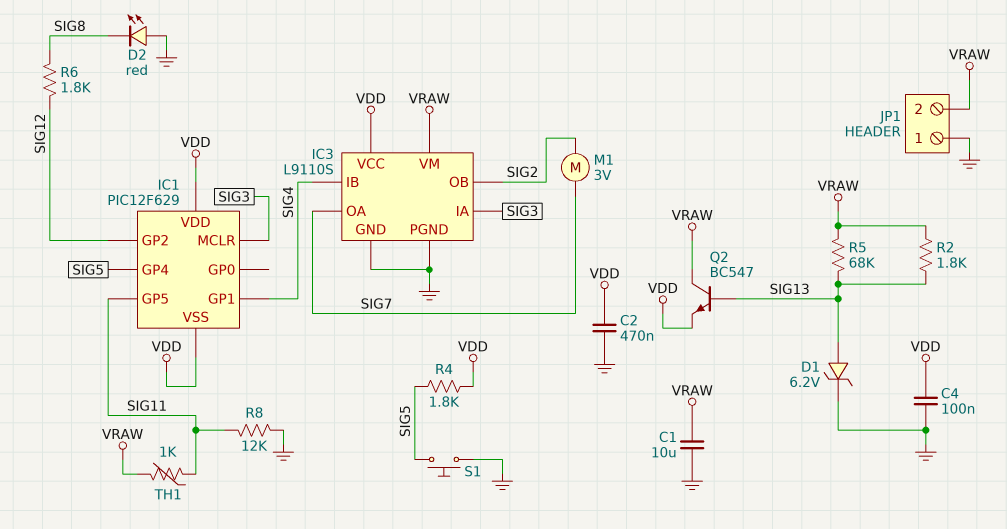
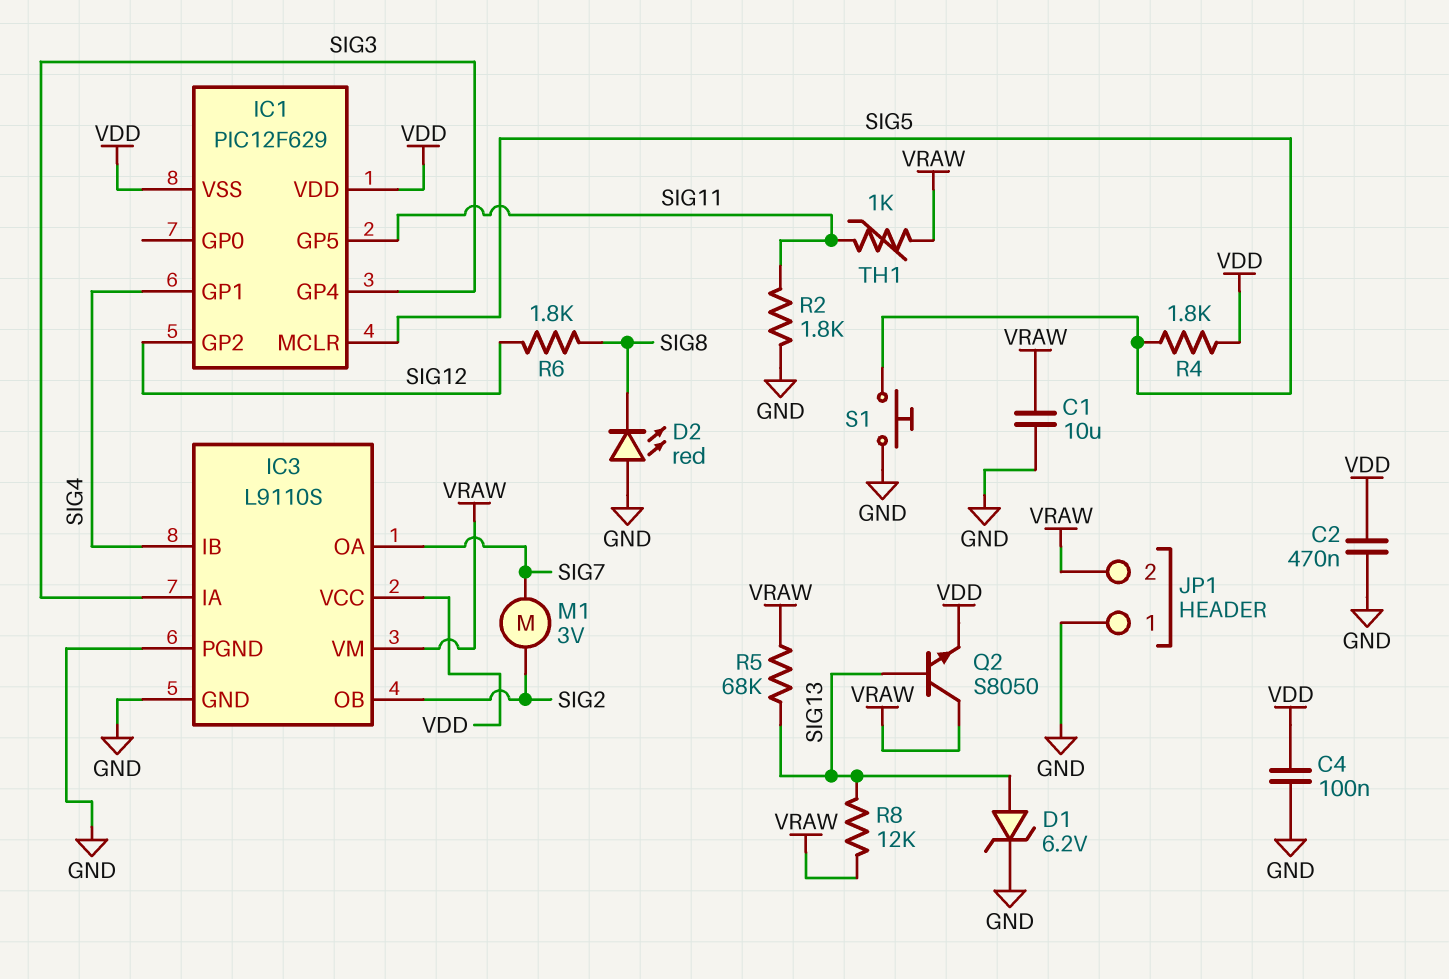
IC1 pin GP4: SIG5 -> SIG3
IC1 pin MCLR: SIG3 -> SIG5
Q2: NPN BC547 (B SIG13, C VRAW, E VDD) -> NPN S8050 (B SIG13, C VRAW, E VDD)
R2: 1.8k (SIG13, VRAW) -> 1.8k (GND, SIG11)
R8: 12k (GND, SIG11) -> 12k (SIG13, VRAW)

